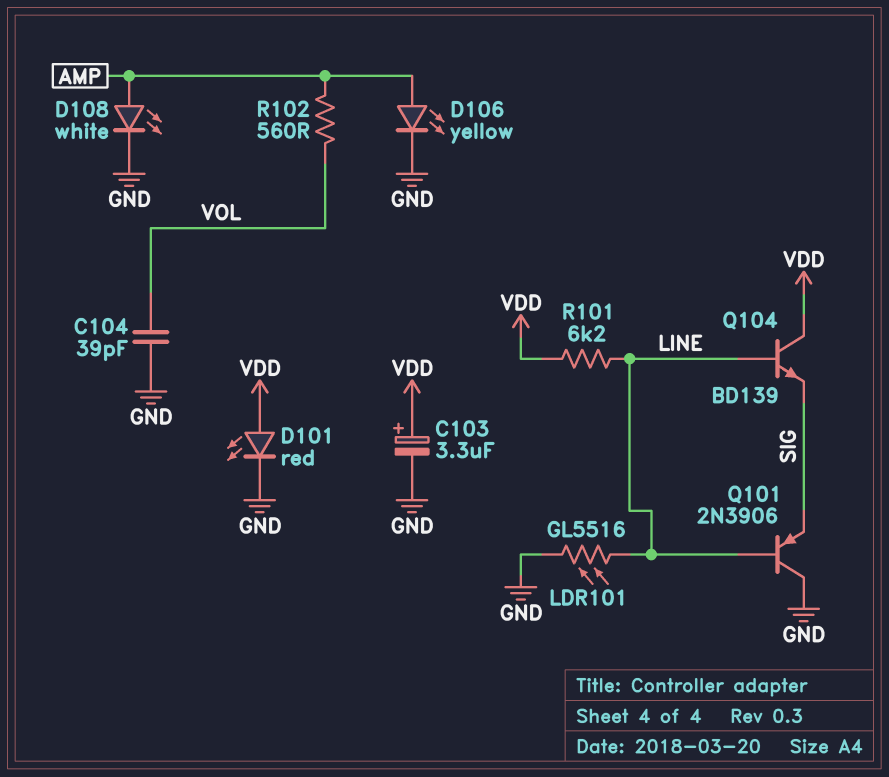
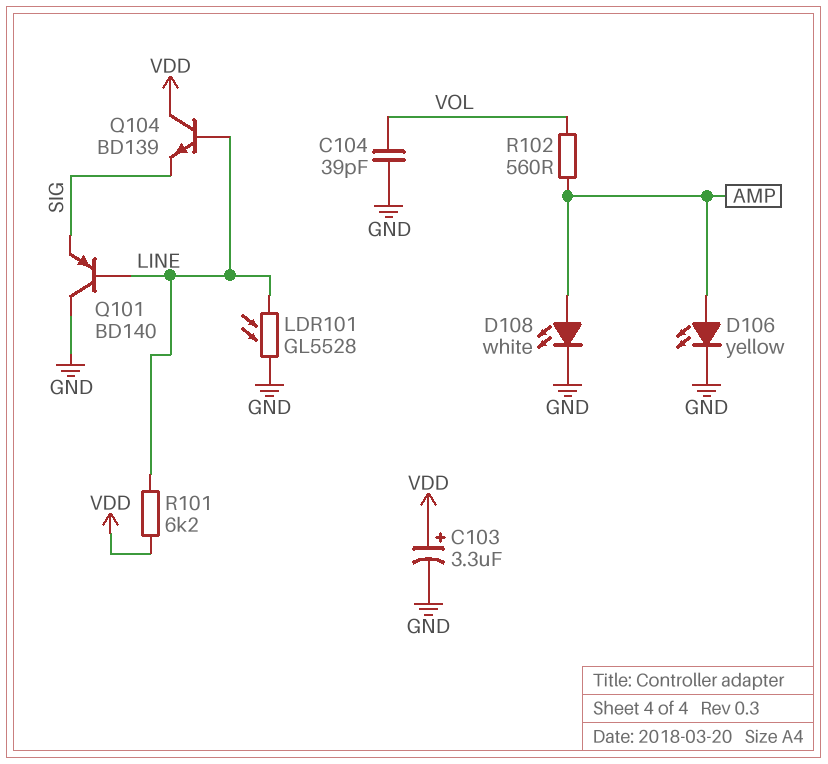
D101: LED red (A VDD, K GND) -> none
LDR101: GL5516 (GND, LINE) -> GL5528 (GND, LINE)
Q101: PNP 2N3906 (B LINE, C GND, E SIG) -> PNP BD140 (B LINE, C GND, E SIG)

